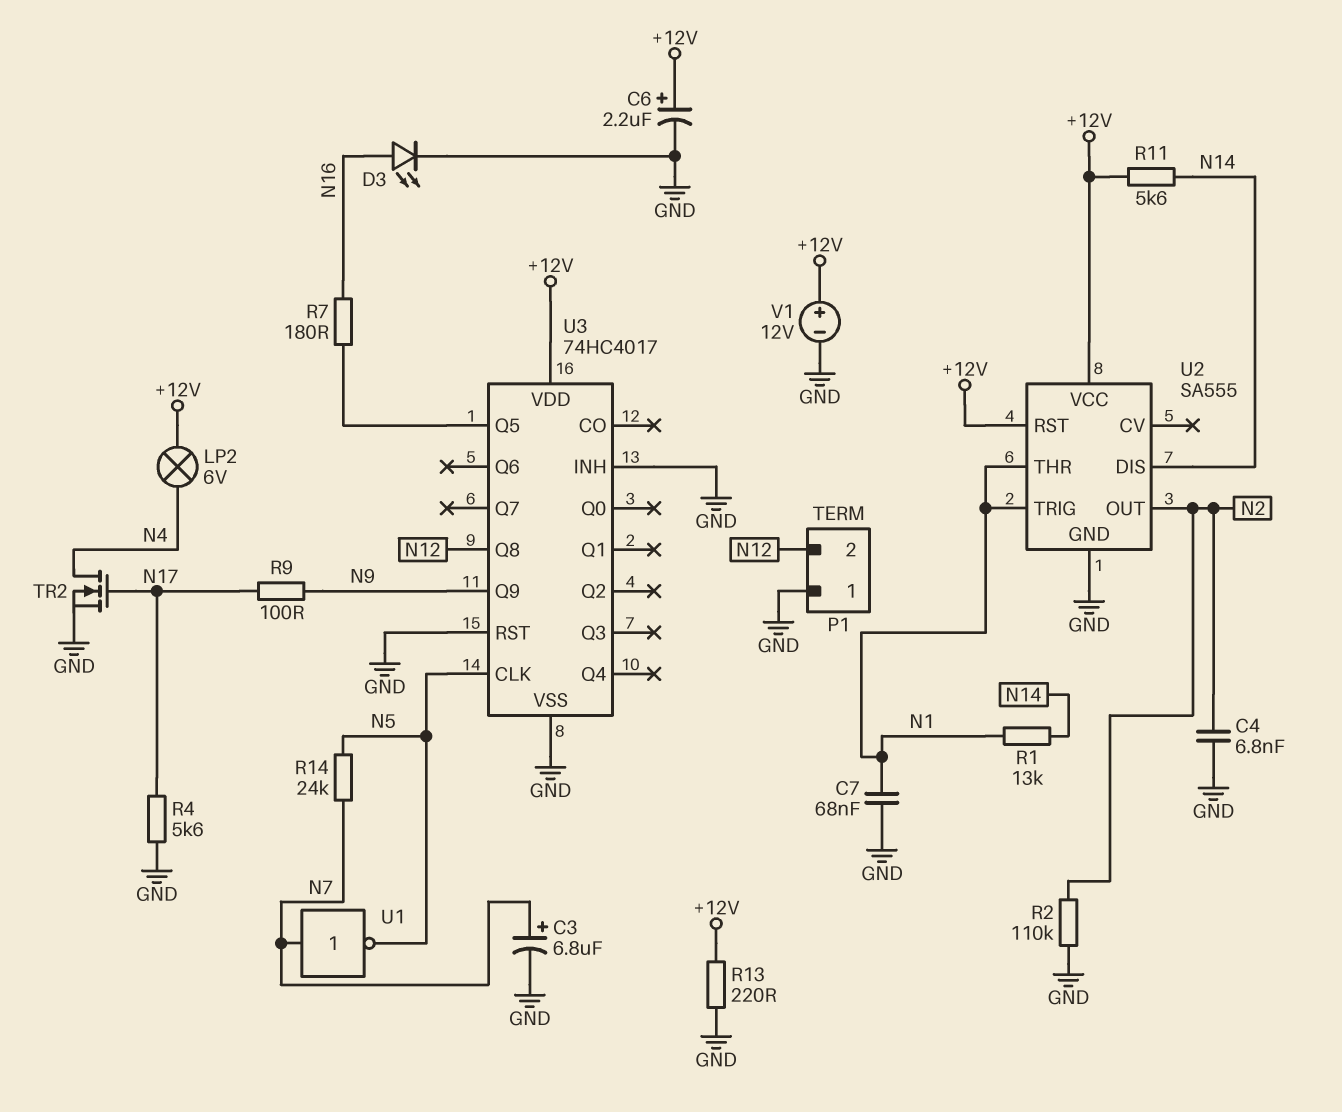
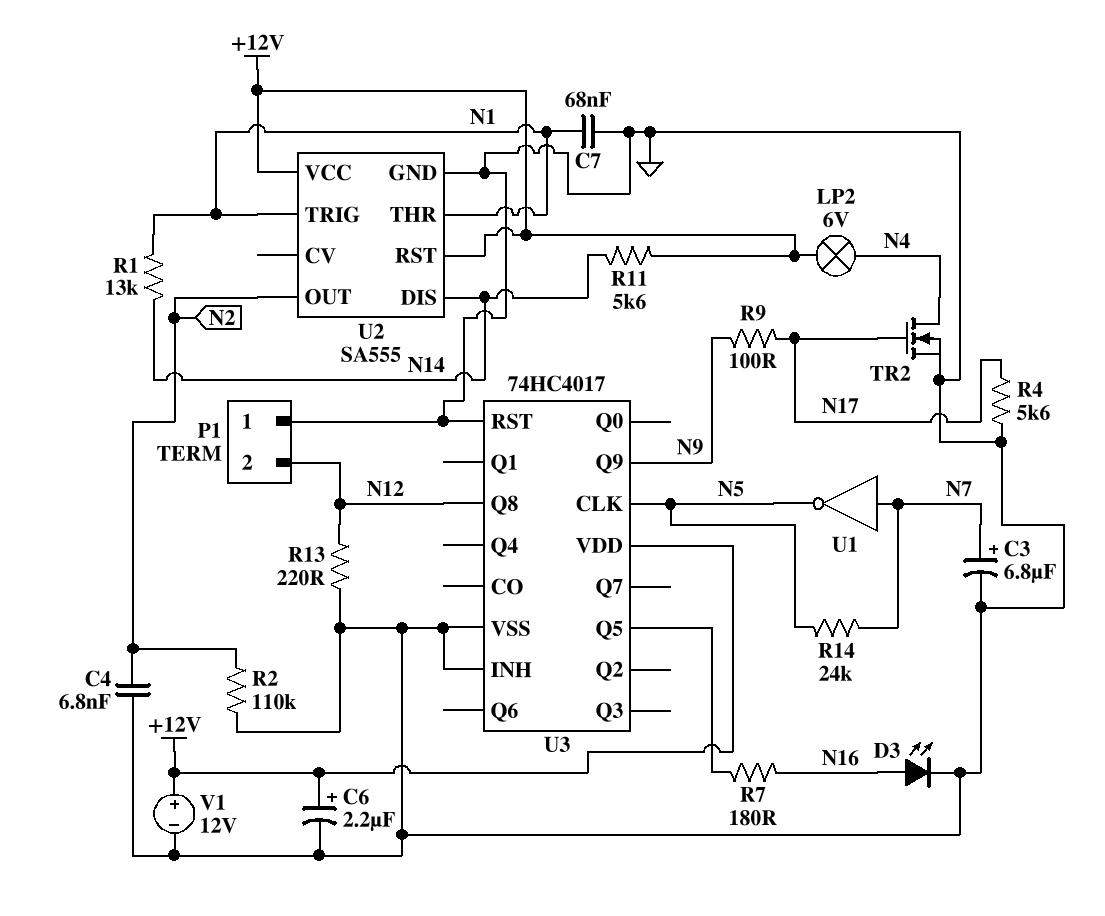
R13: 220 (+12V, GND) -> 220 (GND, N12)

